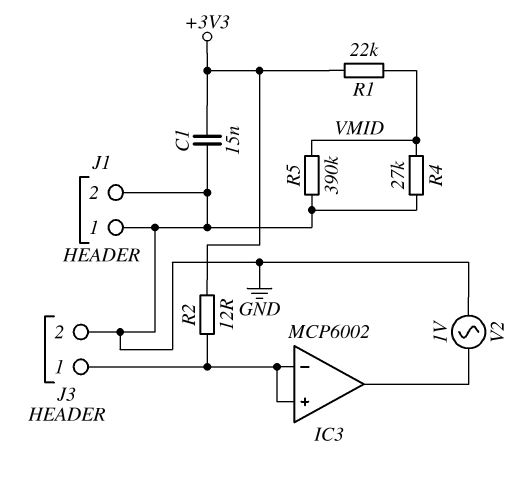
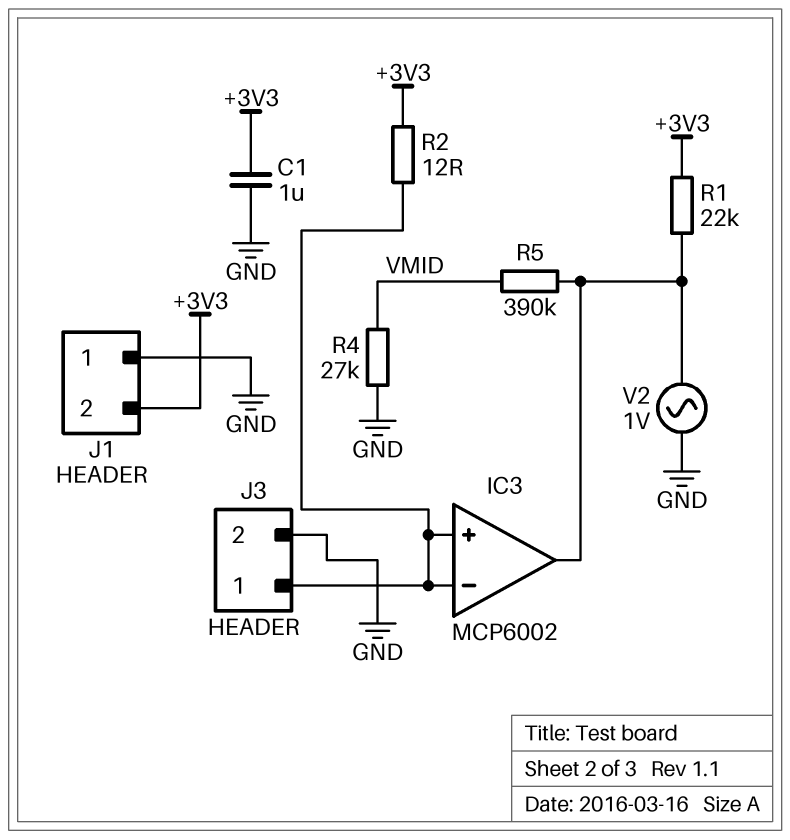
C1: 15nF (+3V3, GND) -> 1uF (+3V3, GND)
J1 pin 2: GND -> +3V3
R1: 22k (+3V3, VMID) -> 22k (+3V3, IC3/out)
R5: 390k (GND, VMID) -> 390k (IC3/out, VMID)

